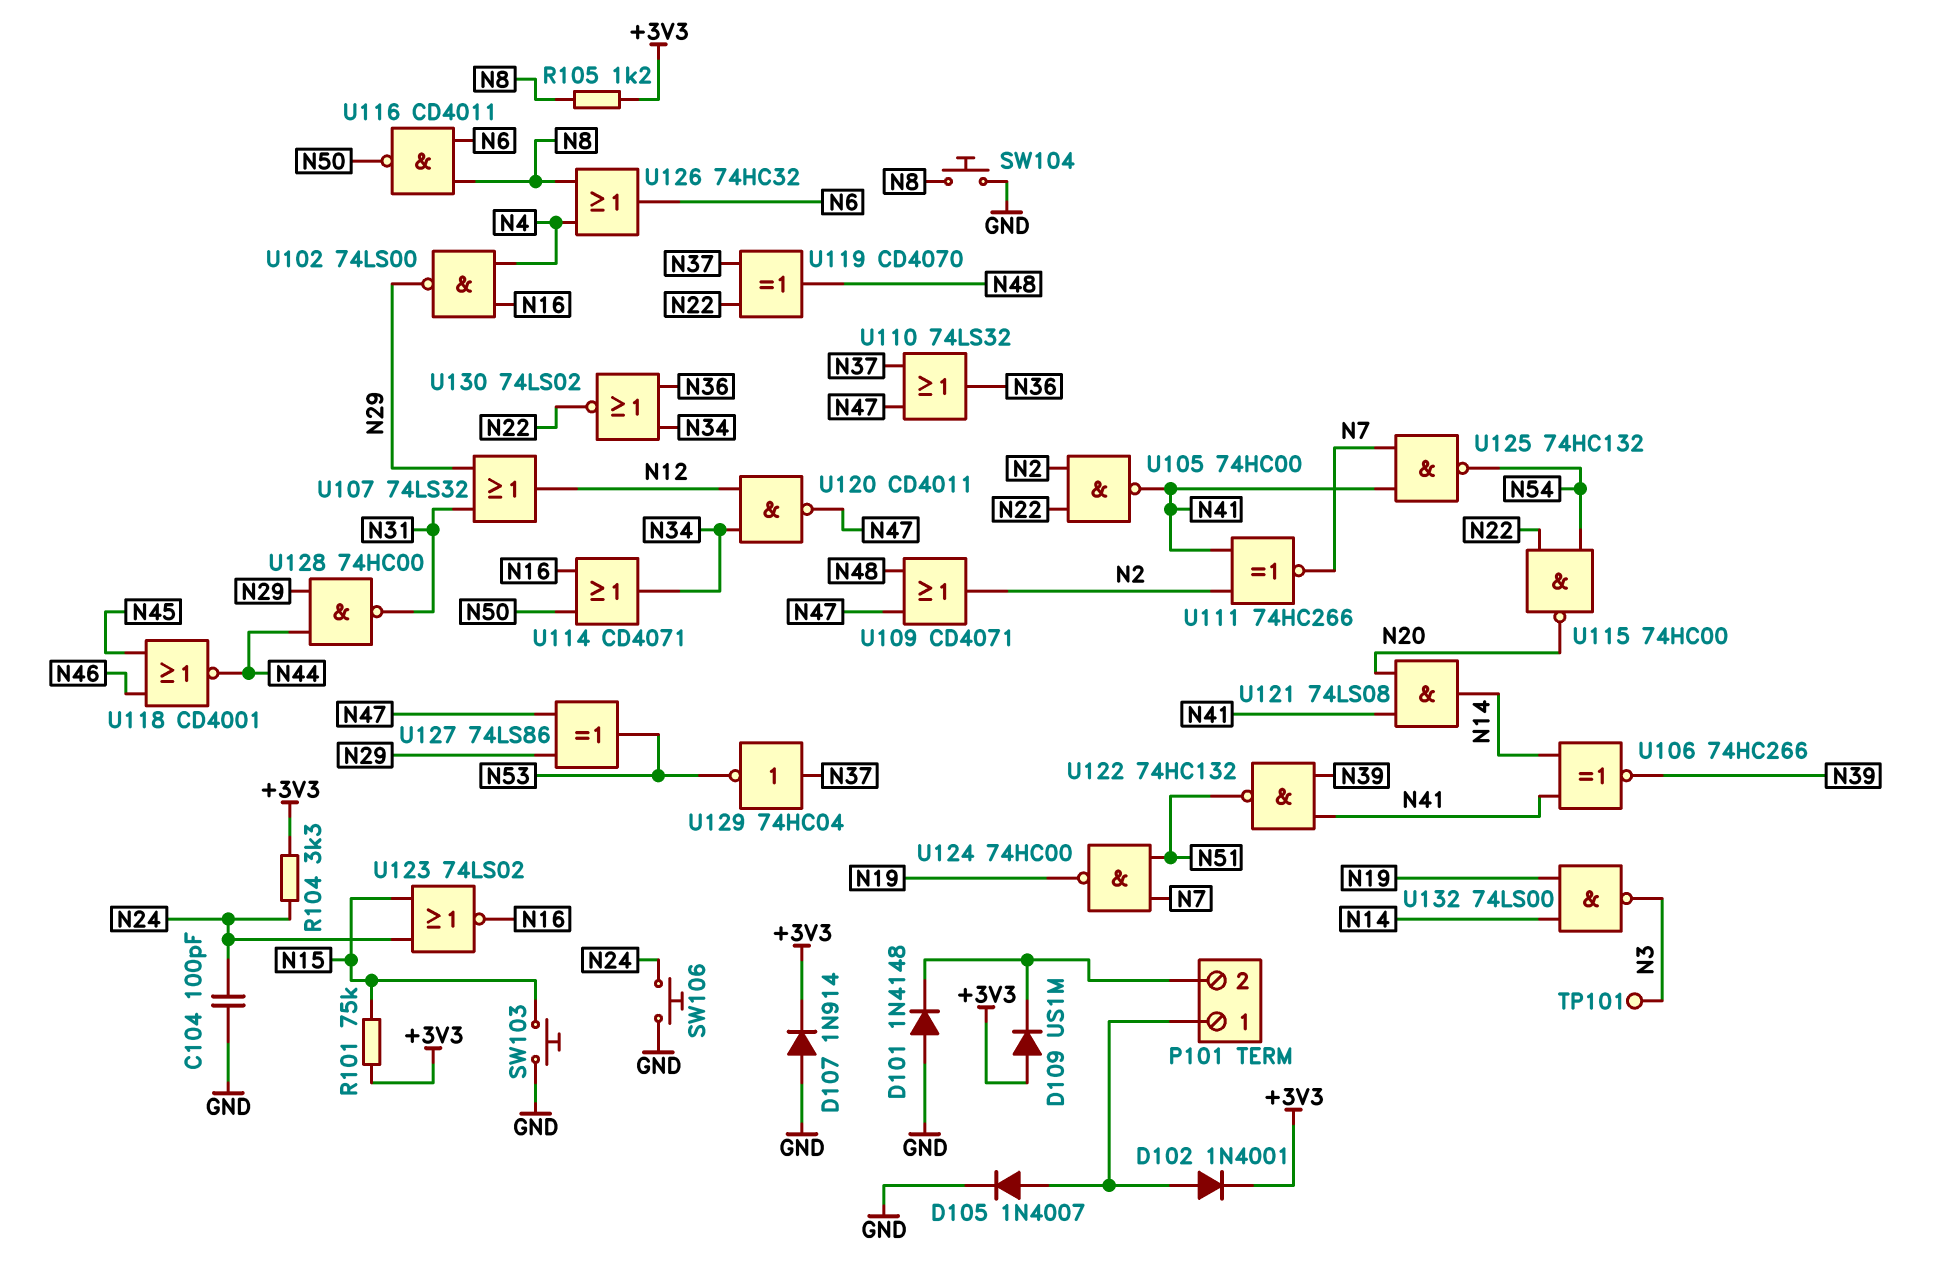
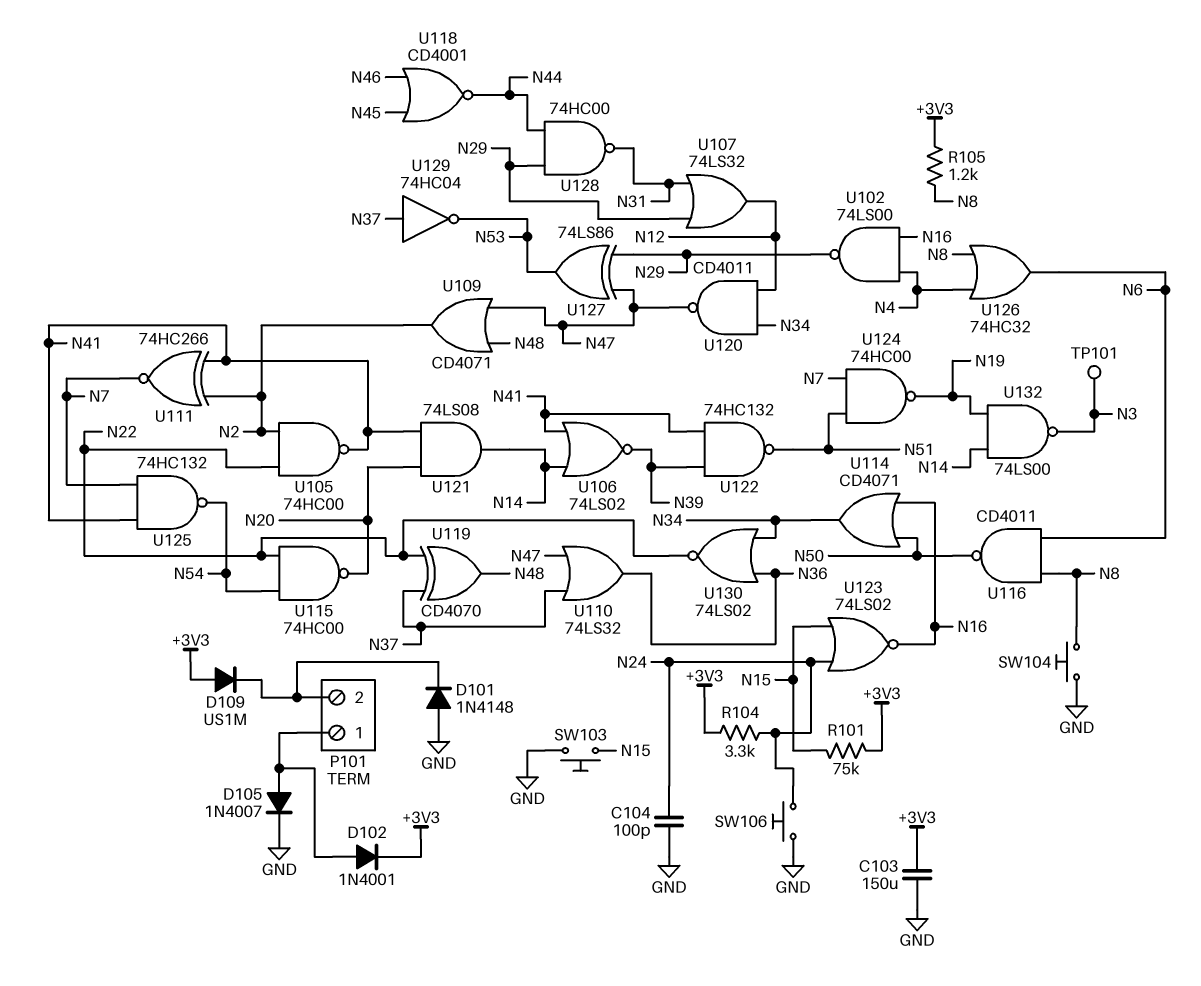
C103: none -> 150uF (+3V3, GND)
D107: diode 1N914 (A GND, K +3V3) -> none
U106: XNOR 74HC266 (in N14, in N41, out N39) -> NOR 74LS02 (in N14, in N41, out N39)

